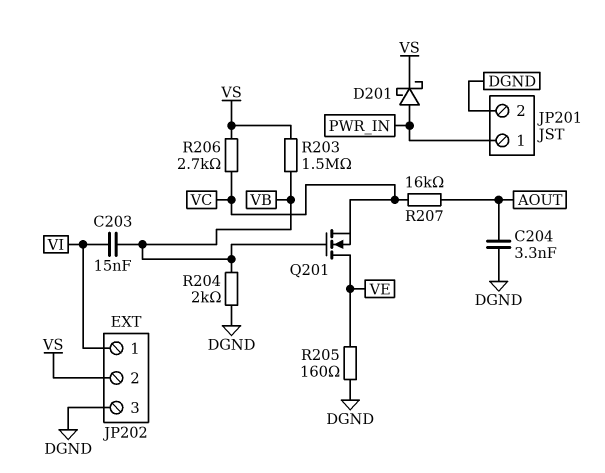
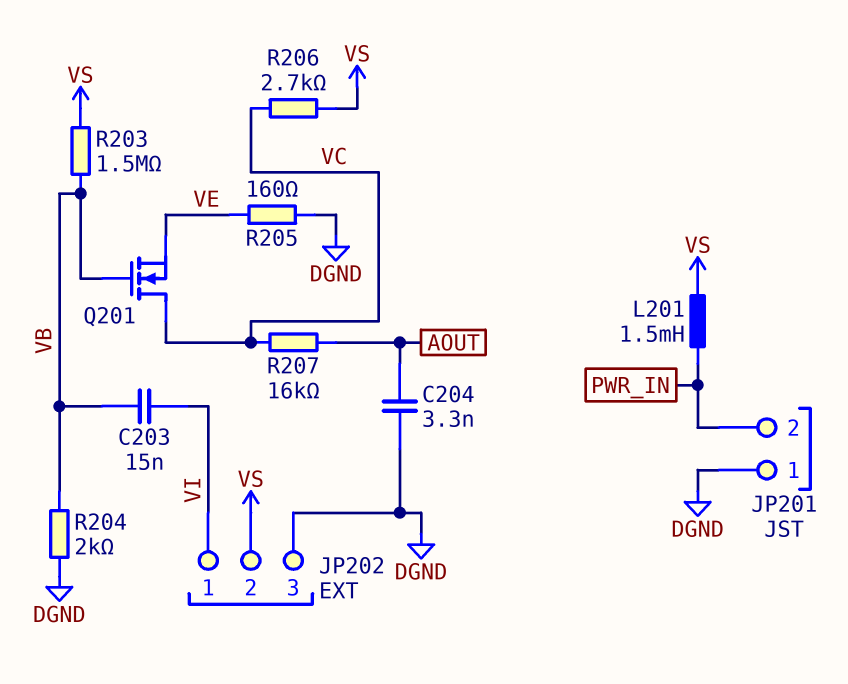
D201: schottky (A PWR_IN, K VS) -> none
JP201 pin 1: PWR_IN -> DGND
JP201 pin 2: DGND -> PWR_IN
L201: none -> 1.5mH (PWR_IN, VS)
Q201: NMOS (G VB, D VE, S VC) -> NMOS (G VB, D VC, S VE)

